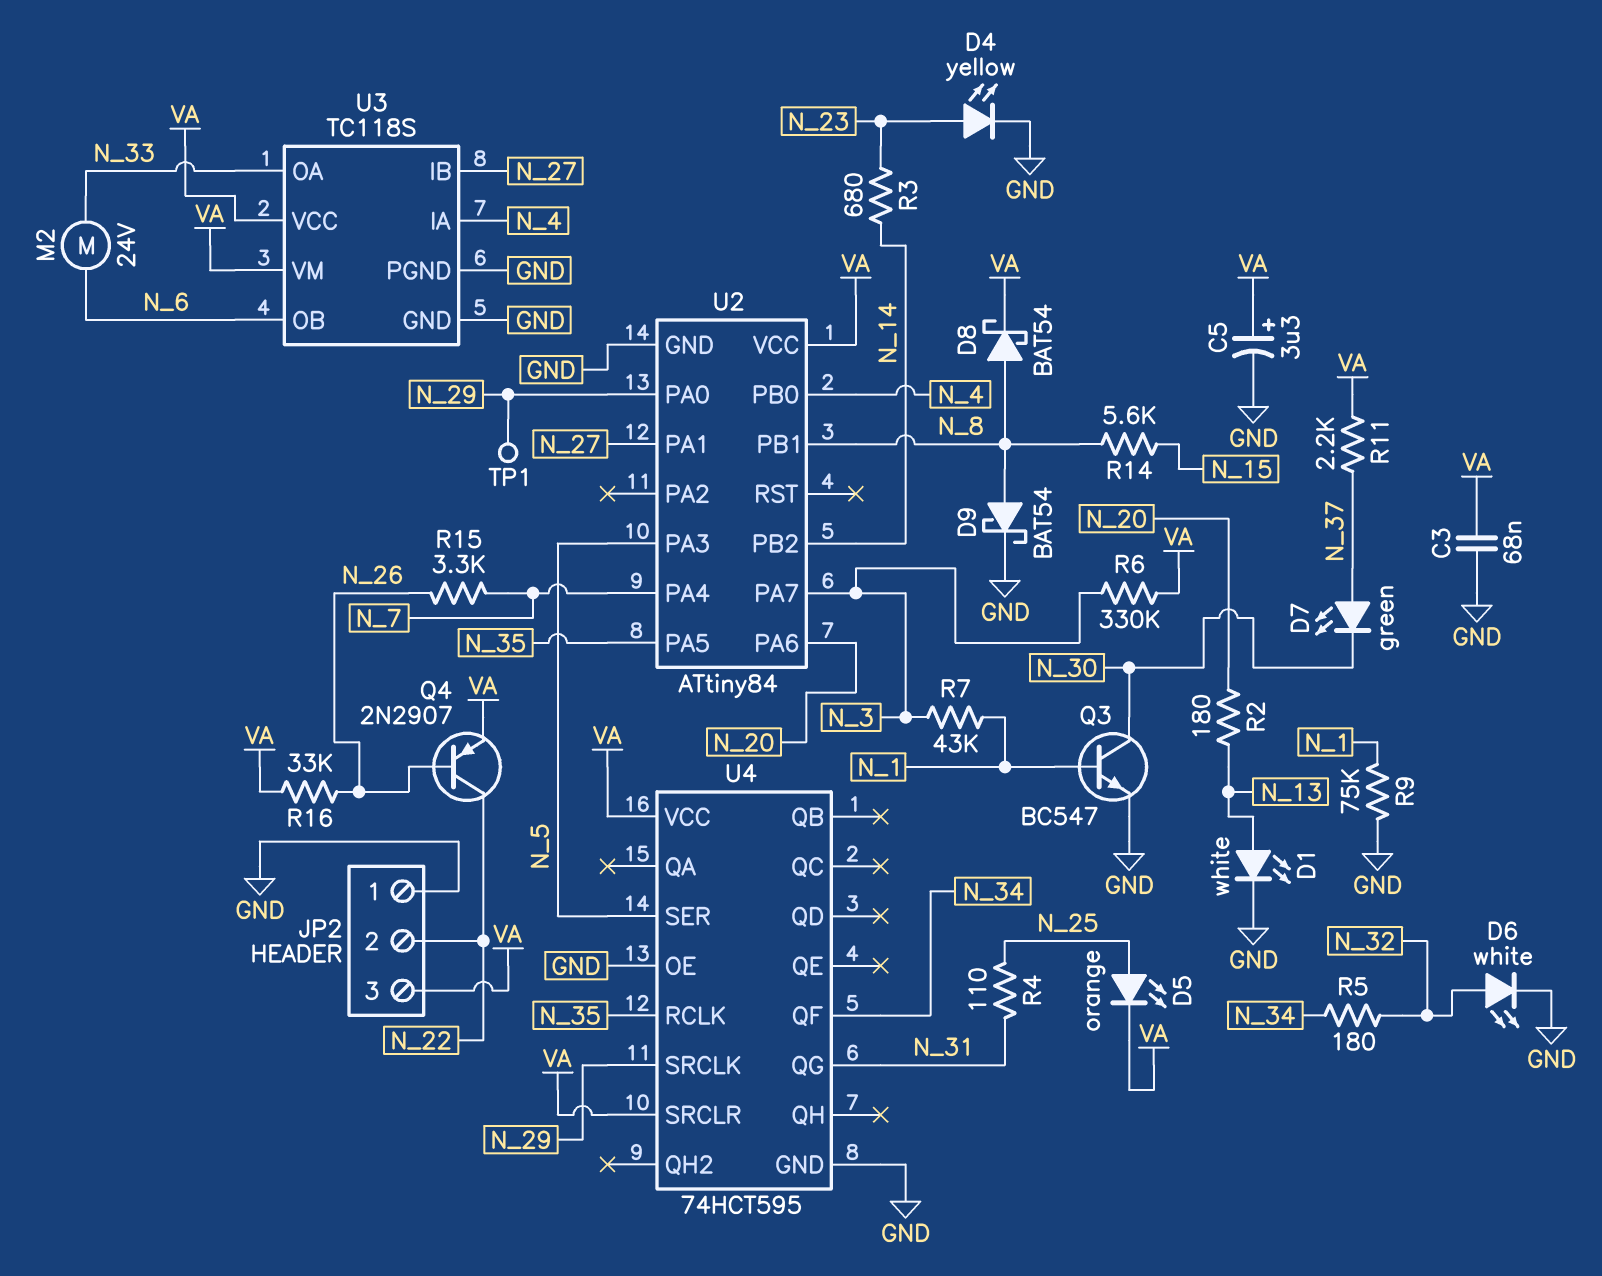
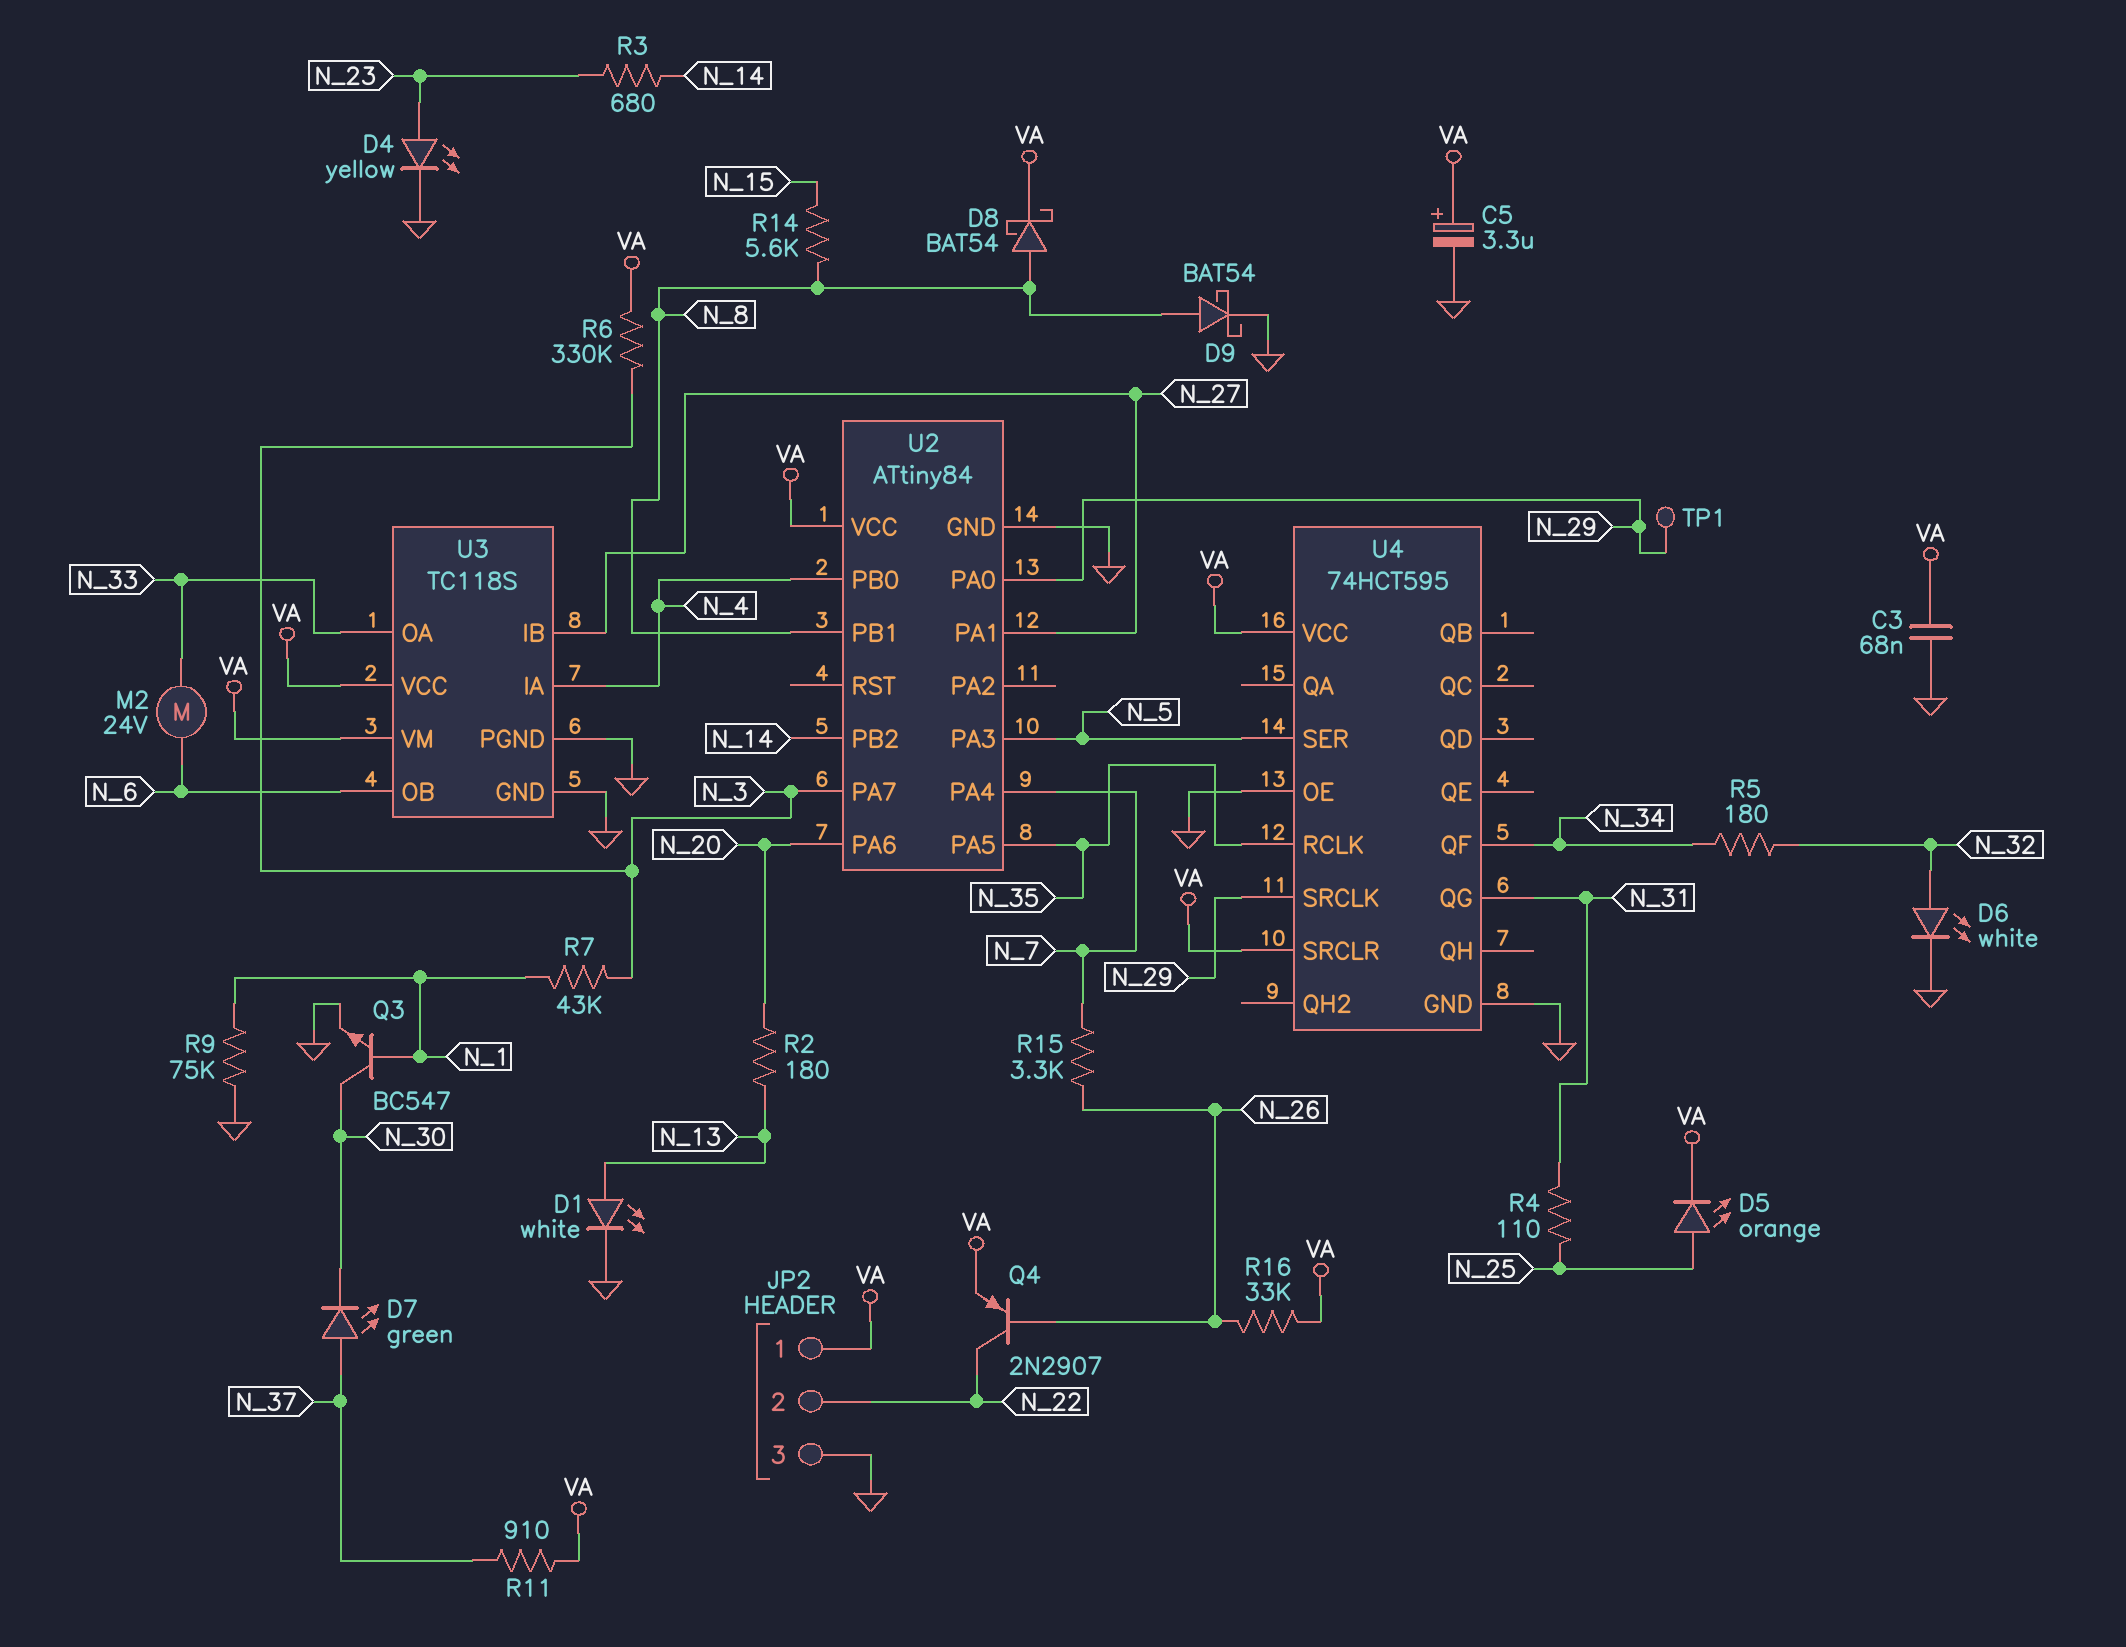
JP2 pin 1: GND -> VA
JP2 pin 3: VA -> GND
R11: 2.2k (N_37, VA) -> 910 (N_37, VA)

